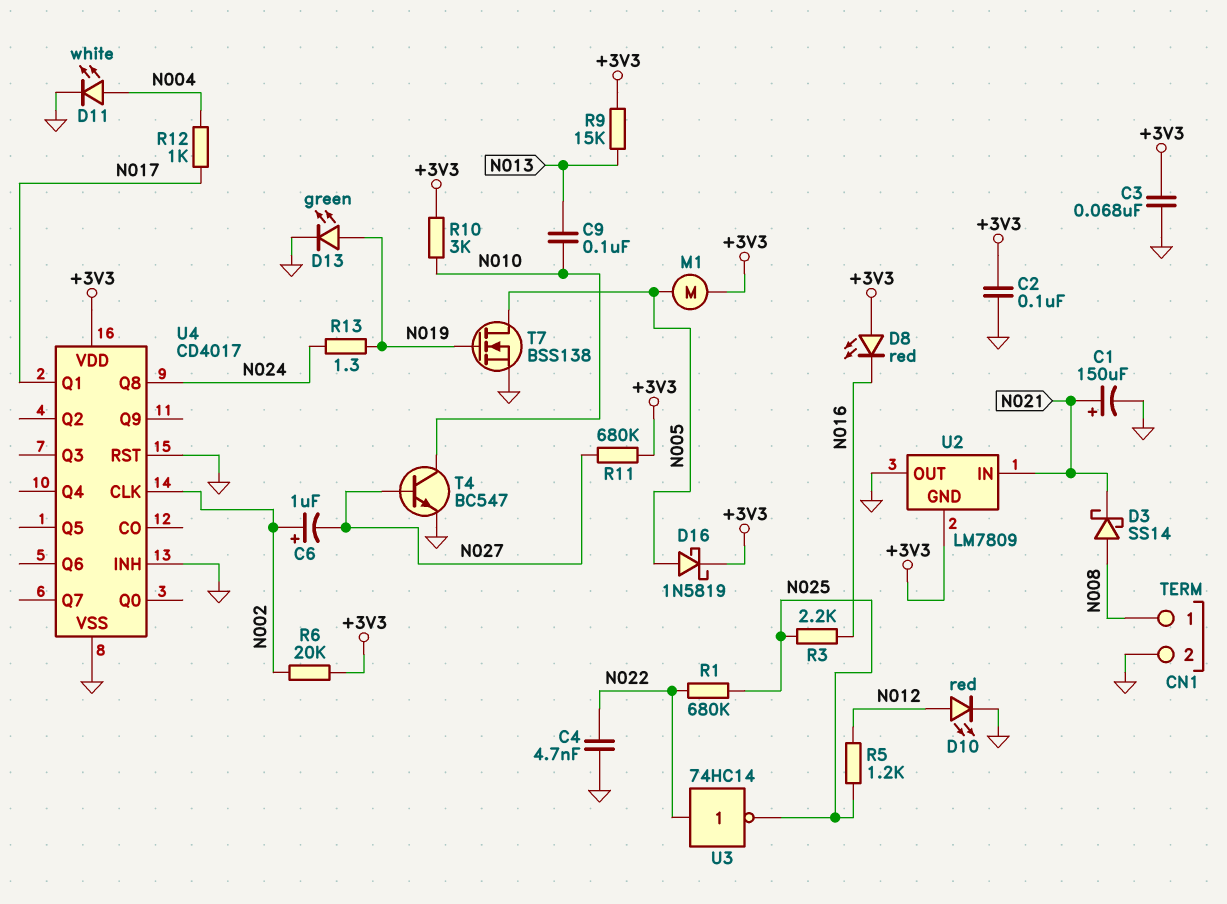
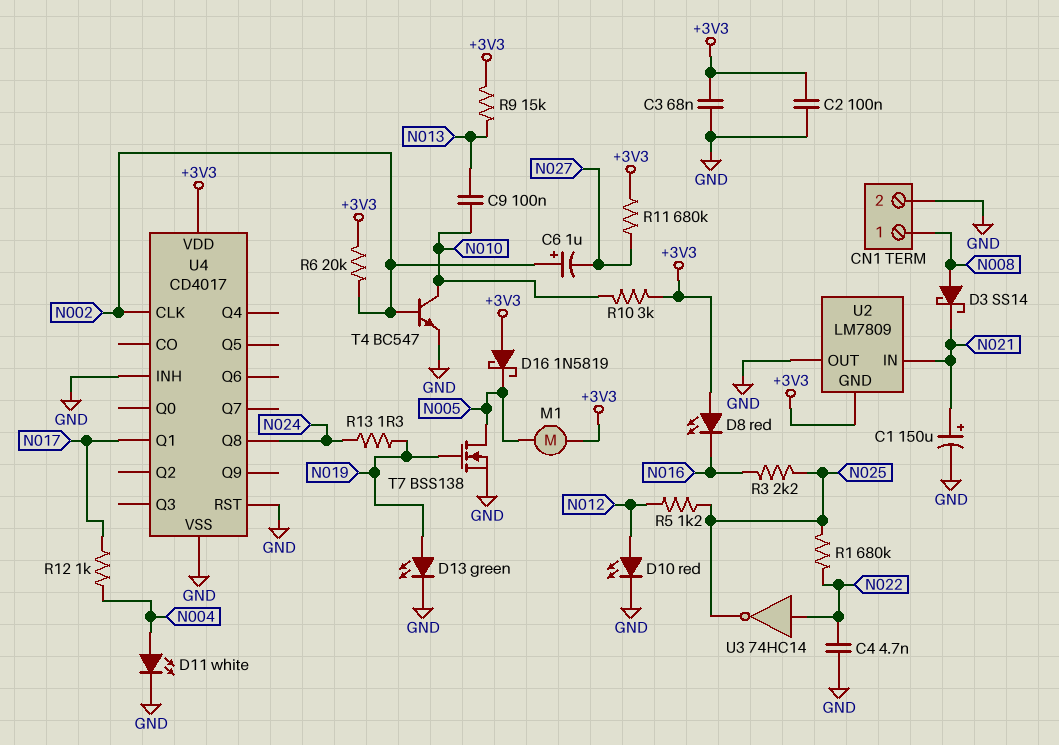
D16: schottky 1N5819 (A N005, K +3V3) -> schottky 1N5819 (A +3V3, K N005)
T4: NPN BC547 (B N027, C N010, E GND) -> NPN BC547 (B N002, C N010, E GND)

